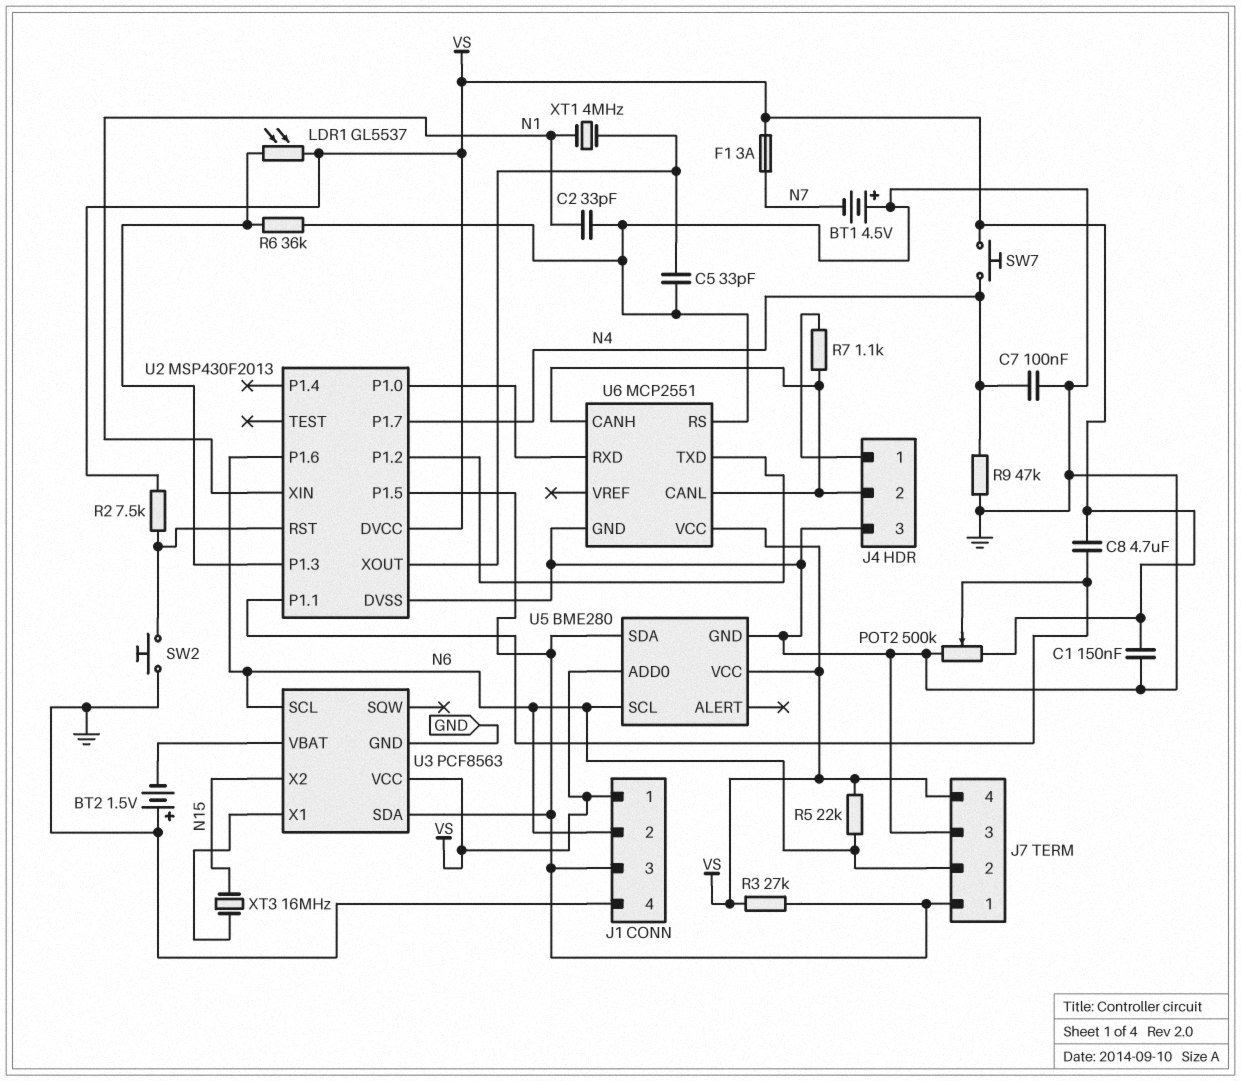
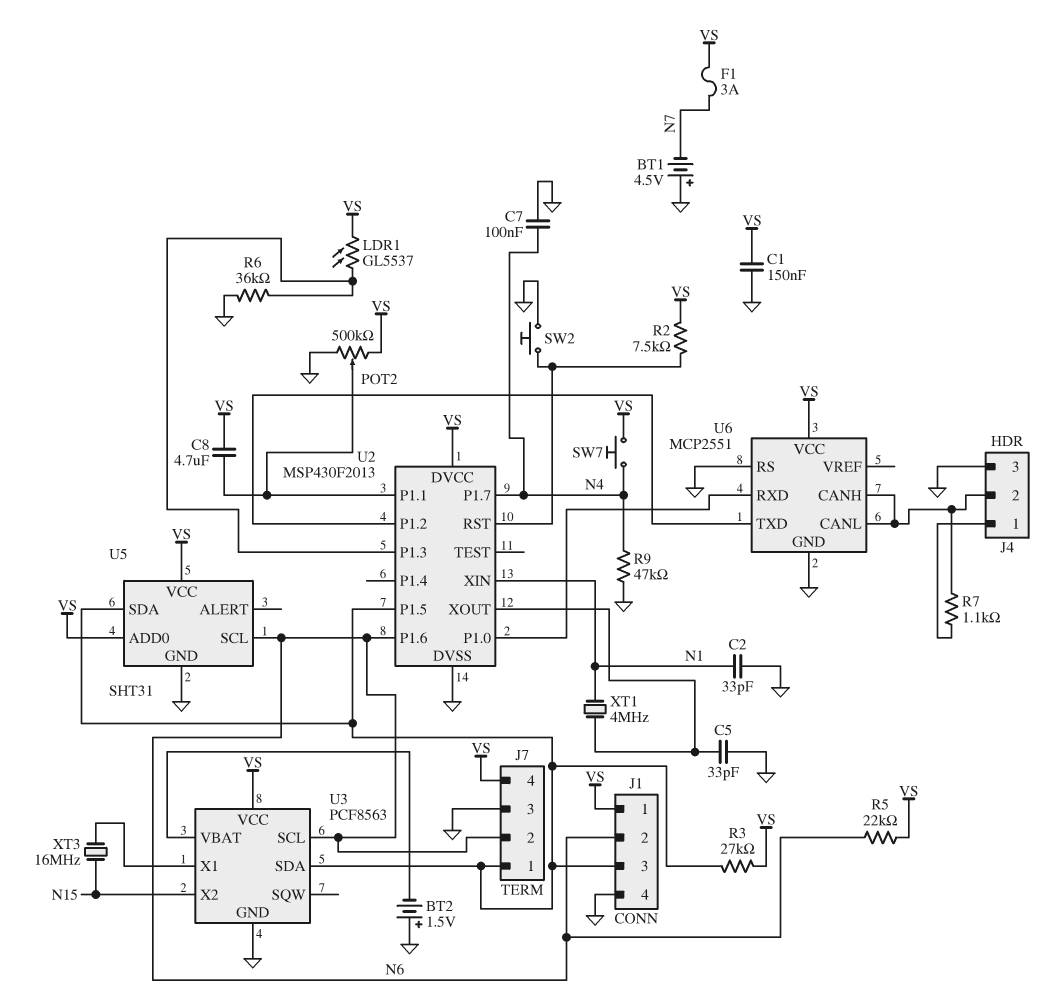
U5: BME280 -> SHT31

